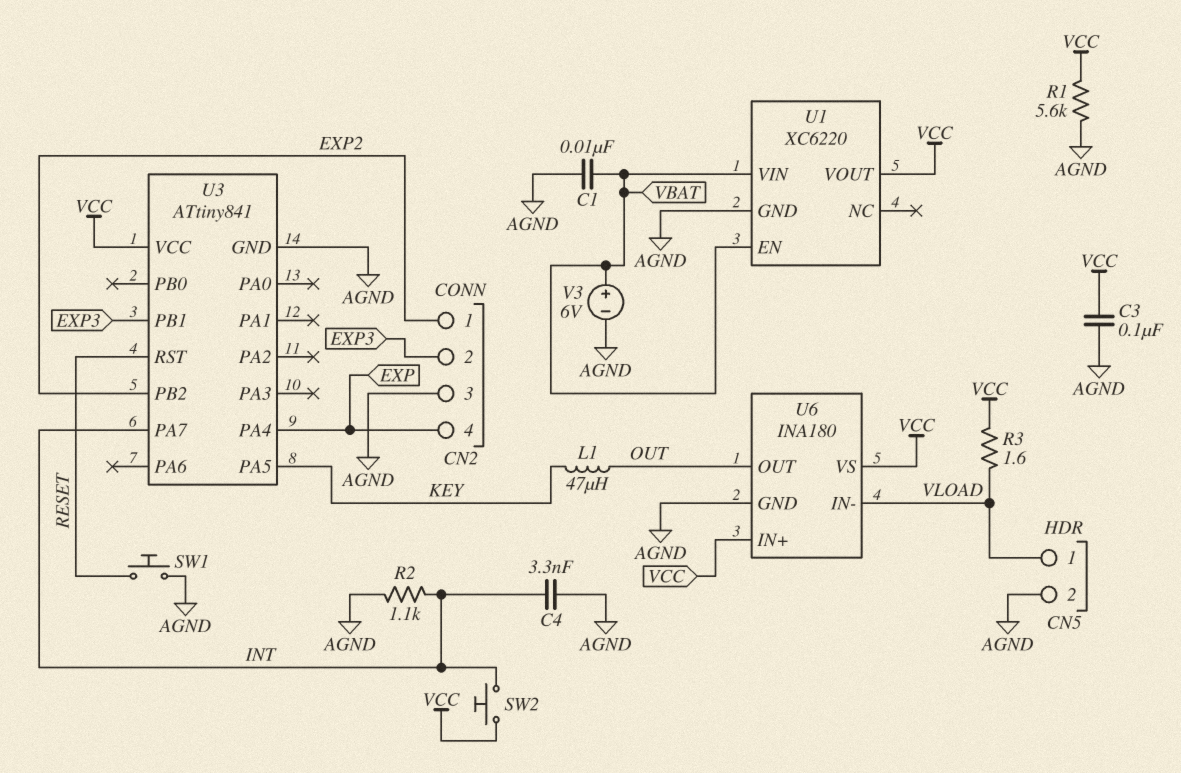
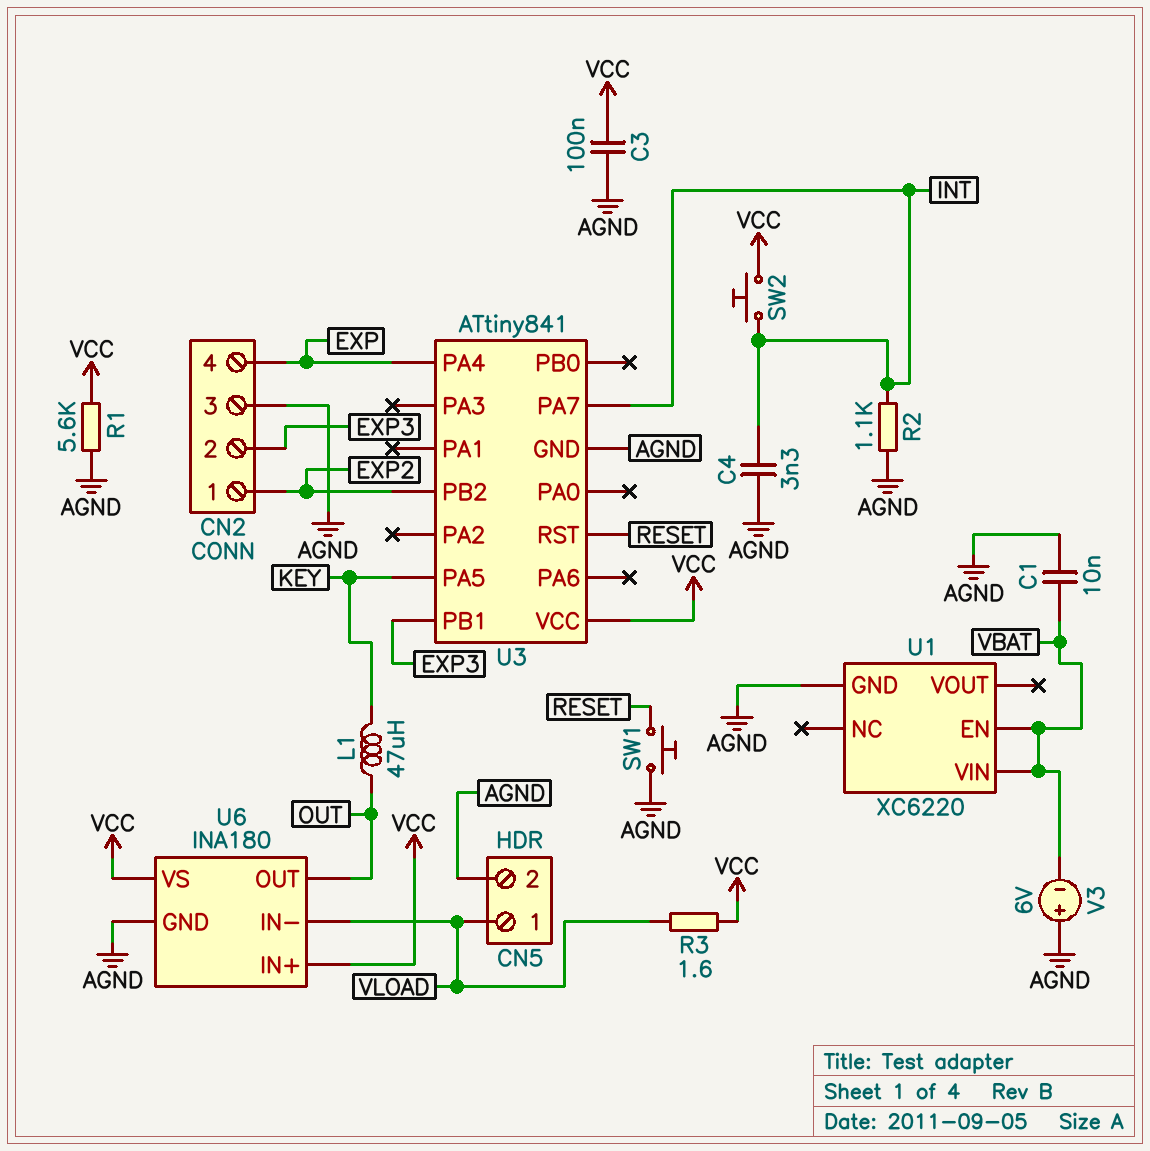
U1 pin VOUT: VCC -> none
V3: 6V (plus VBAT, minus AGND) -> 6V (plus AGND, minus VBAT)

